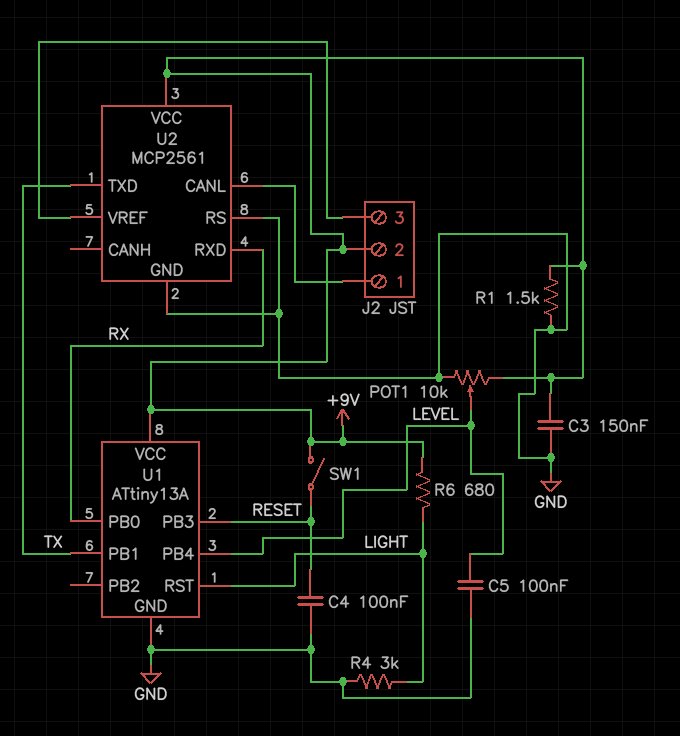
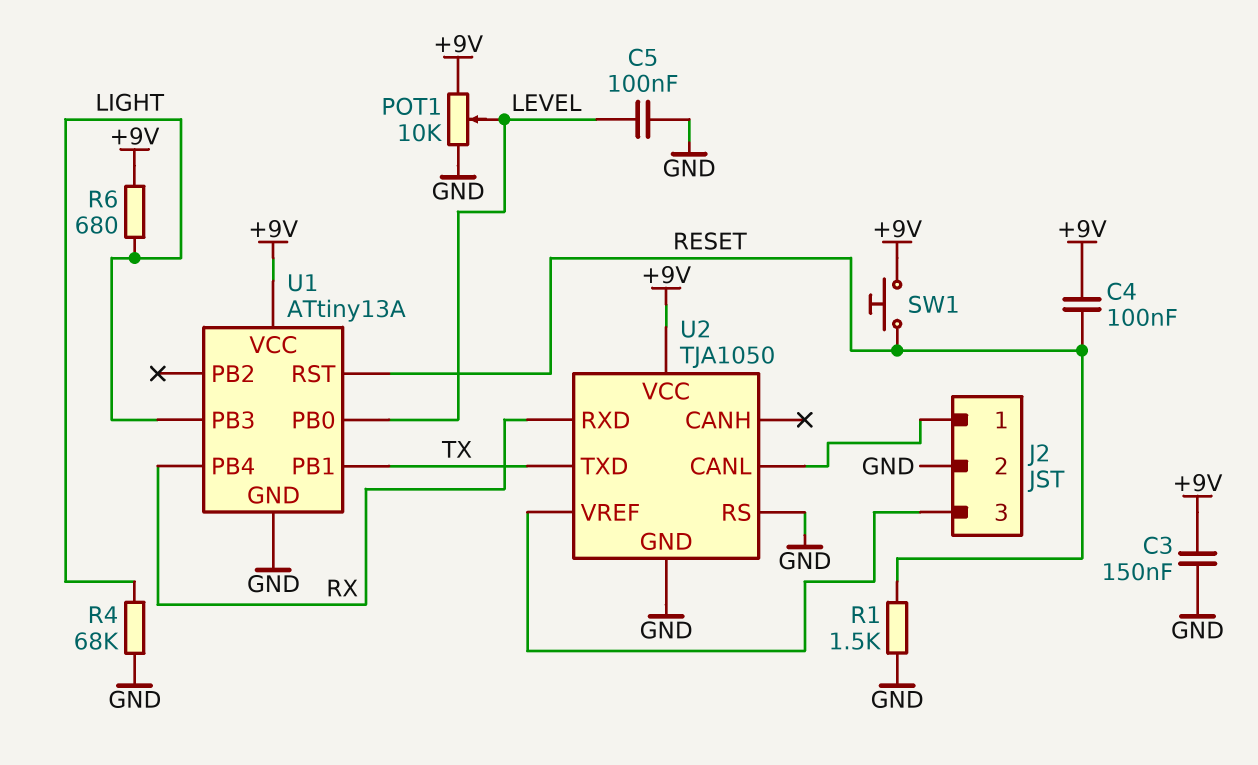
C4: 100nF (GND, RESET) -> 100nF (+9V, RESET)
J2 pin 2: +9V -> GND
R1: 1.5k (+9V, GND) -> 1.5k (GND, RESET)
R4: 3k (GND, LIGHT) -> 68k (GND, LIGHT)
SW1: switch (+9V, RESET) -> button (+9V, RESET)
U1 pin PB0: RX -> LEVEL
U1 pin PB3: RESET -> LIGHT
U1 pin PB4: LEVEL -> RX
U1 pin RST: LIGHT -> RESET
U2: MCP2561 -> TJA1050

